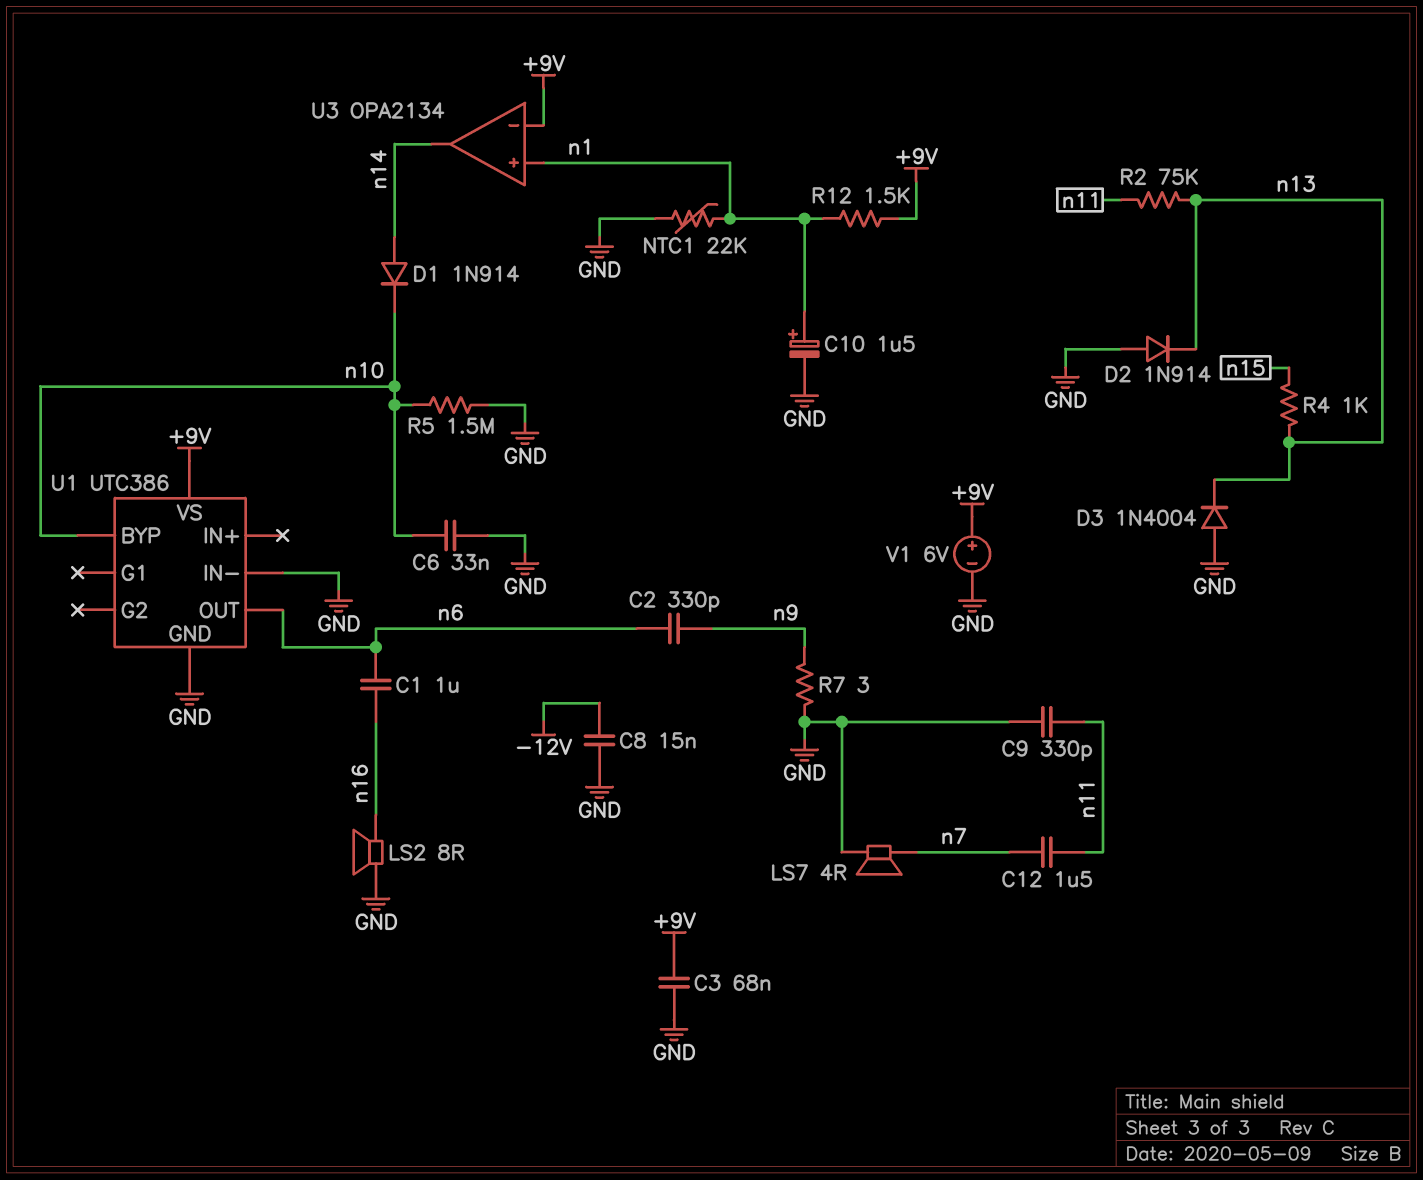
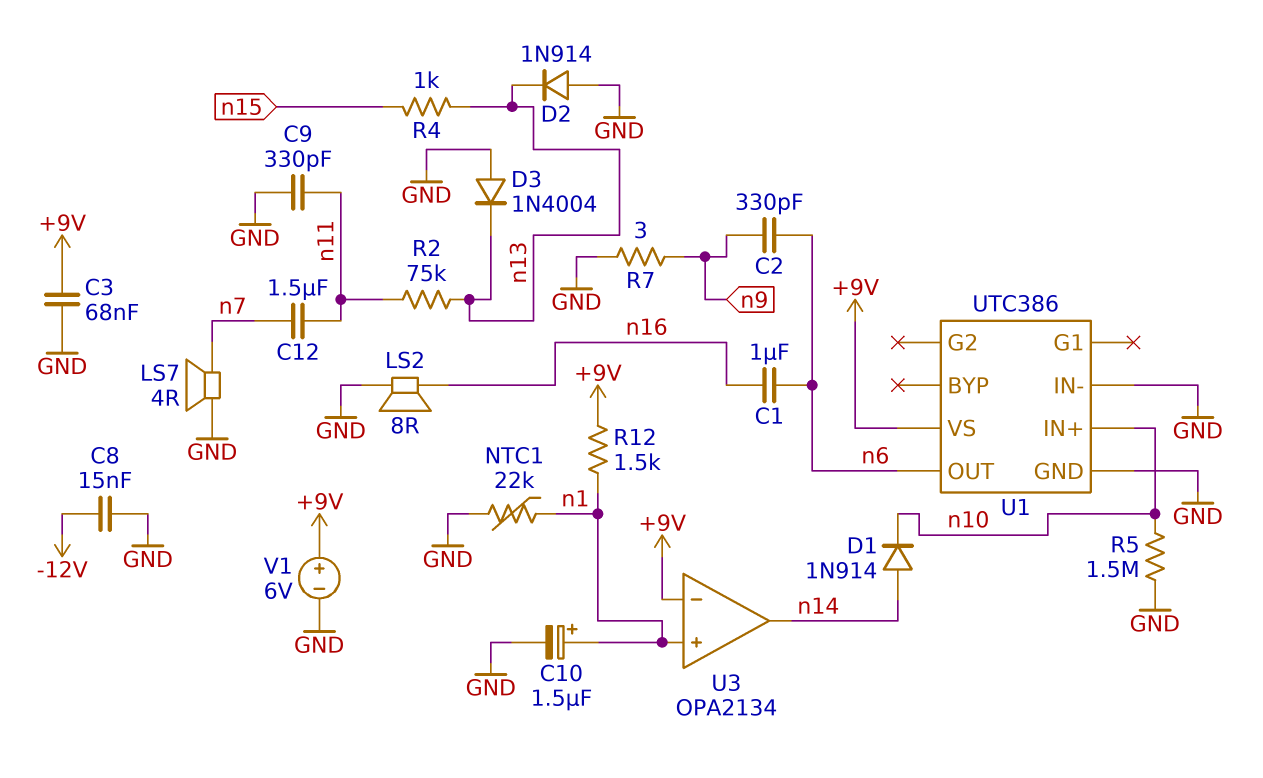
C6: 33nF (GND, n10) -> none
U1 pin BYP: n10 -> none
U1 pin IN+: none -> n10

